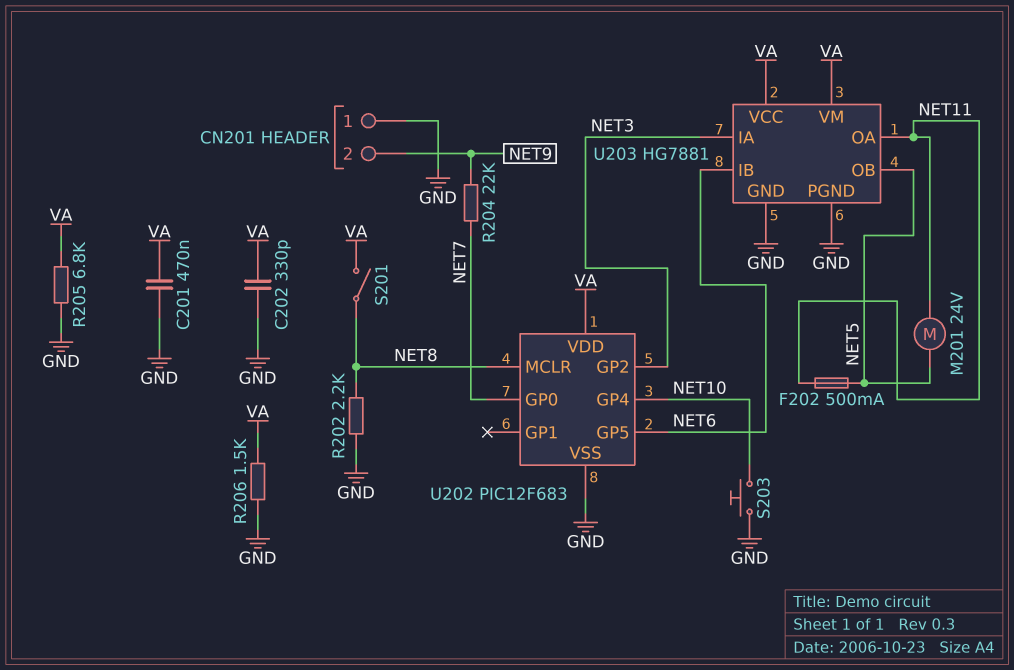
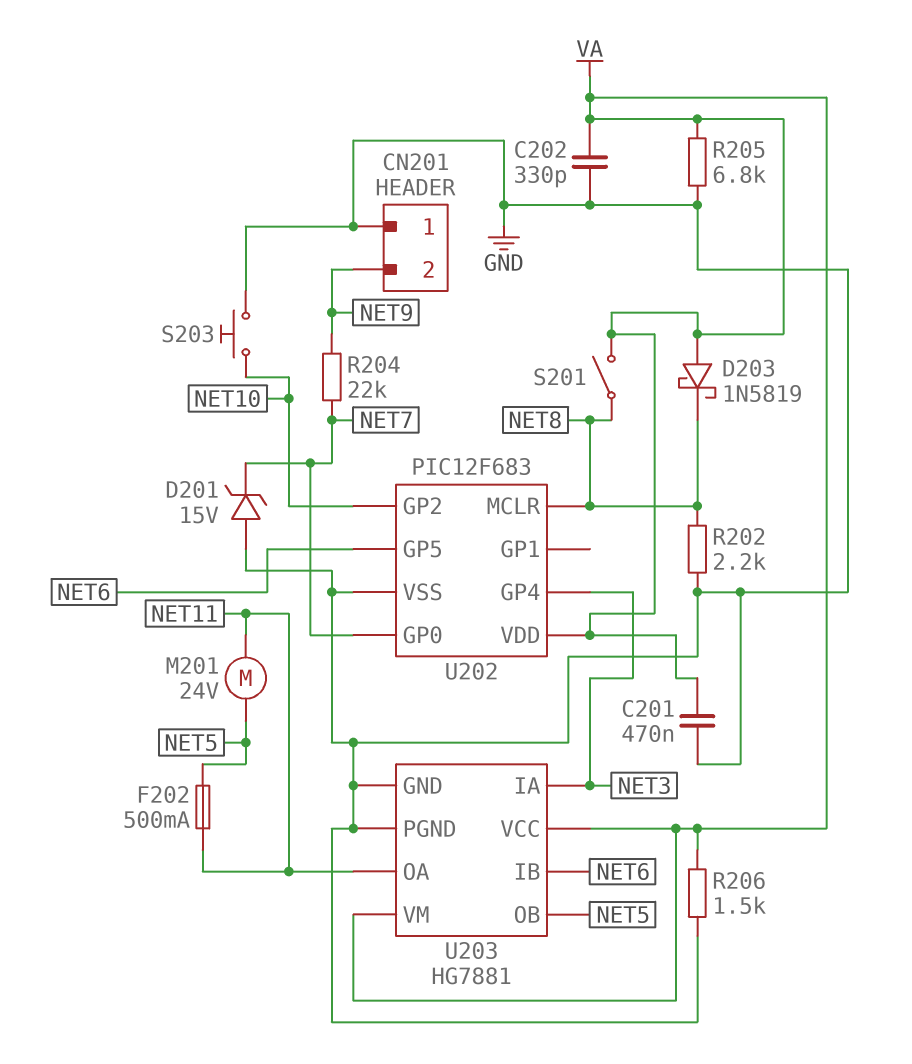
D201: none -> zener 15V (A GND, K NET7)
D203: none -> schottky 1N5819 (A VA, K NET8)
U202 pin GP2: NET3 -> NET10
U202 pin GP4: NET10 -> NET3

